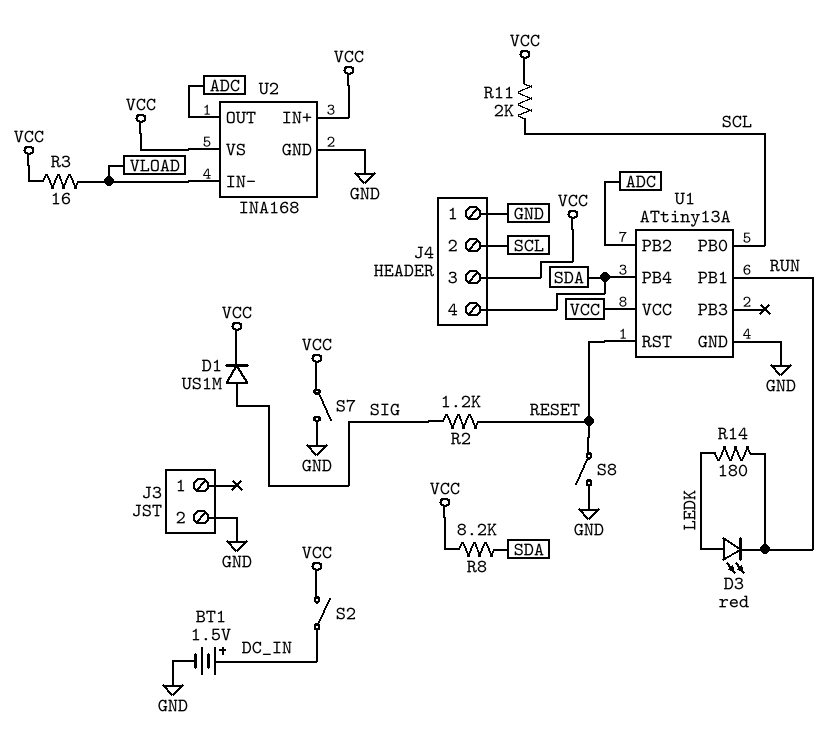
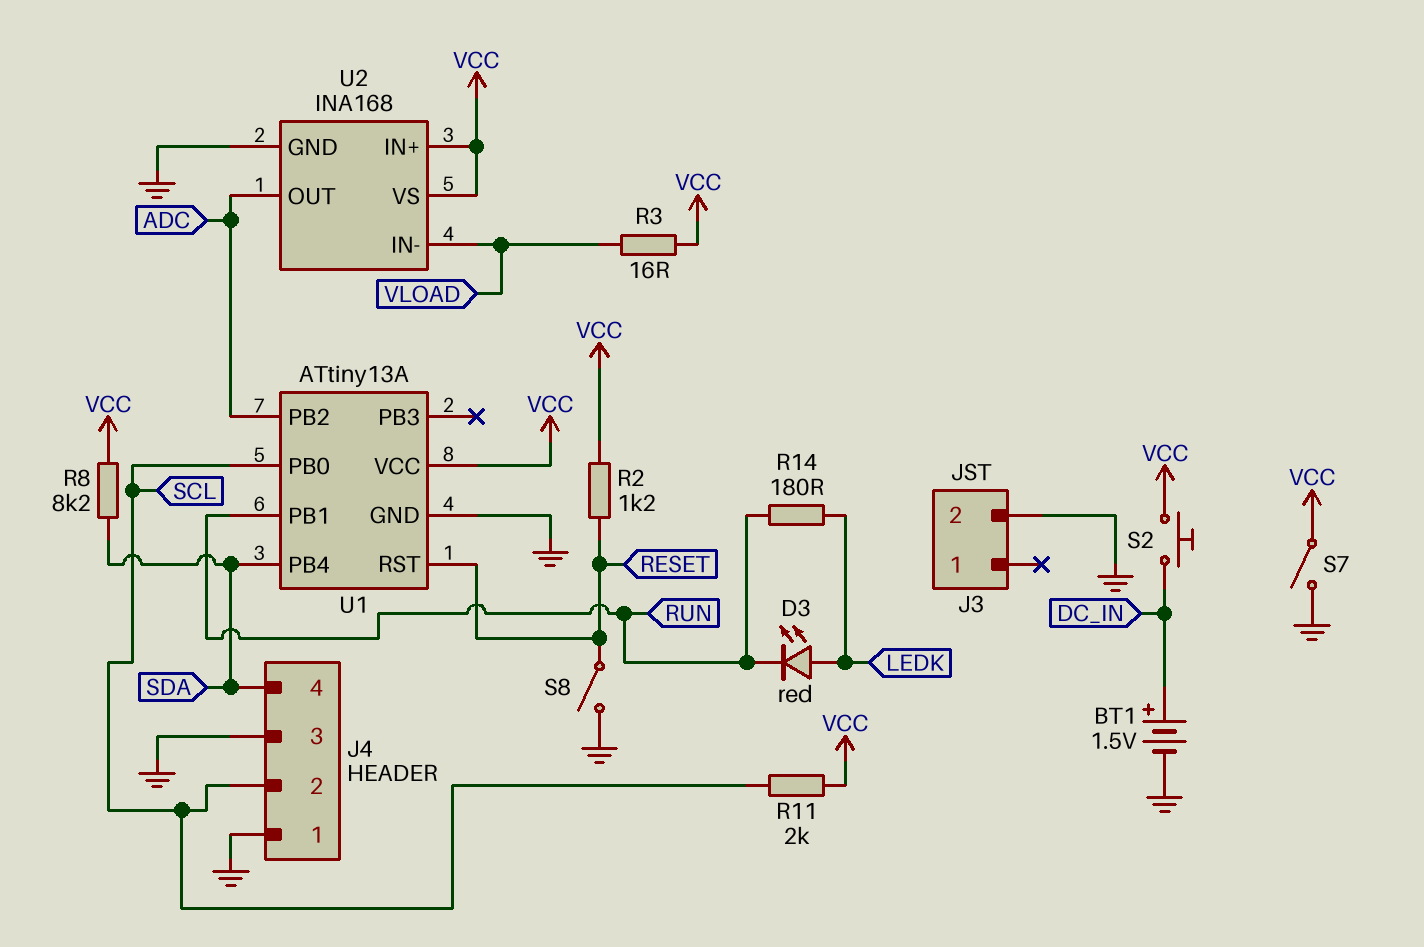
D1: diode US1M (A SIG, K VCC) -> none
J4 pin 3: VCC -> GND
R2: 1.2k (RESET, SIG) -> 1.2k (RESET, VCC)
S2: switch (DC_IN, VCC) -> button (DC_IN, VCC)

